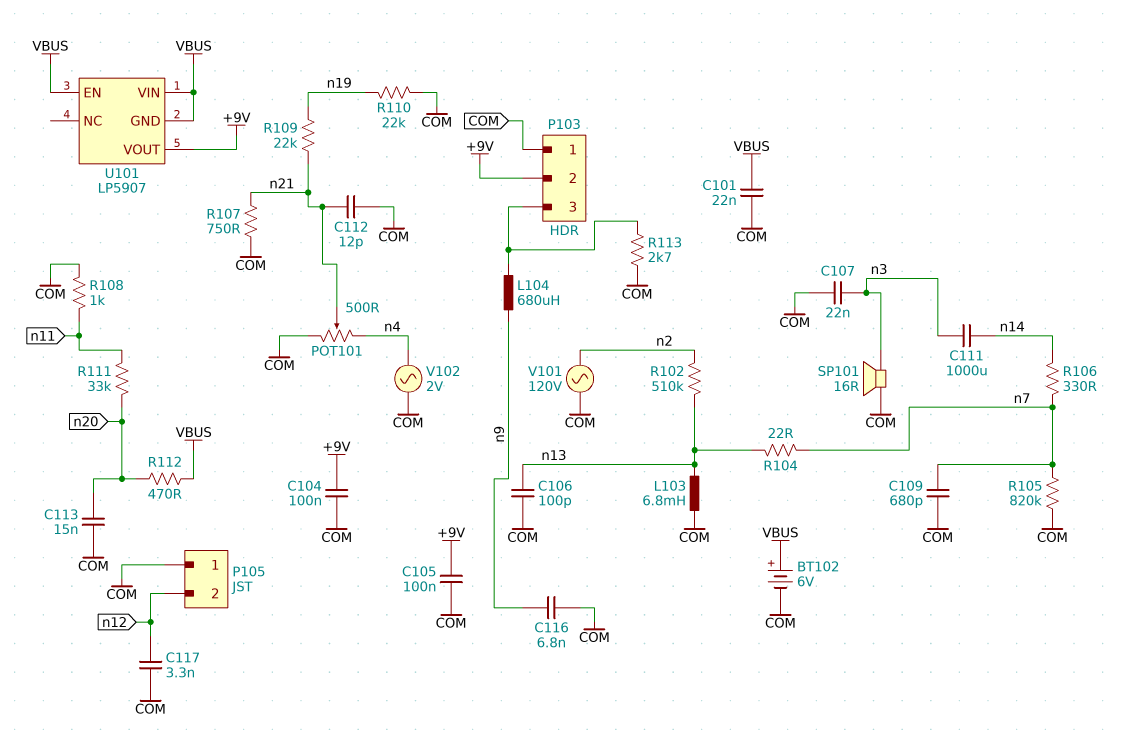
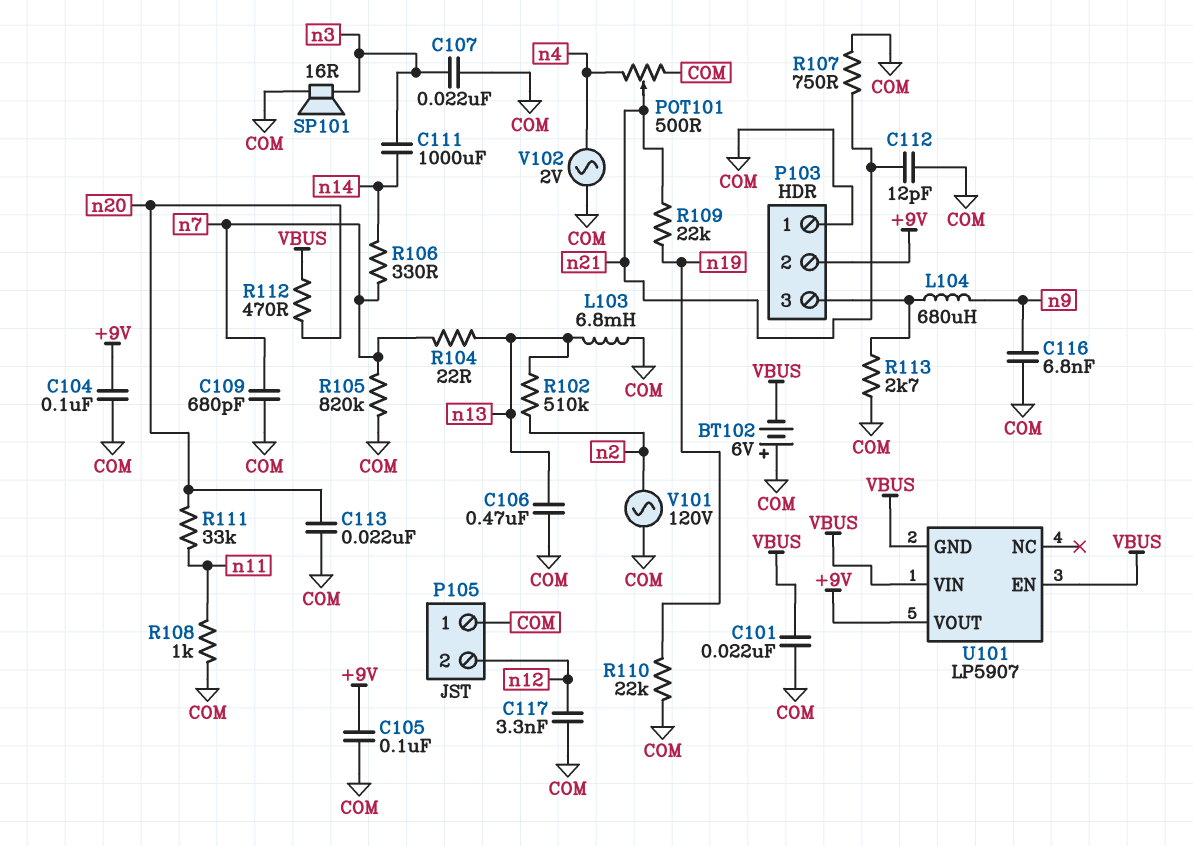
BT102: 6V (plus VBUS, minus COM) -> 6V (plus COM, minus VBUS)
C106: 100pF (COM, n13) -> 470nF (COM, n13)
C113: 15nF (COM, n20) -> 22nF (COM, n20)

